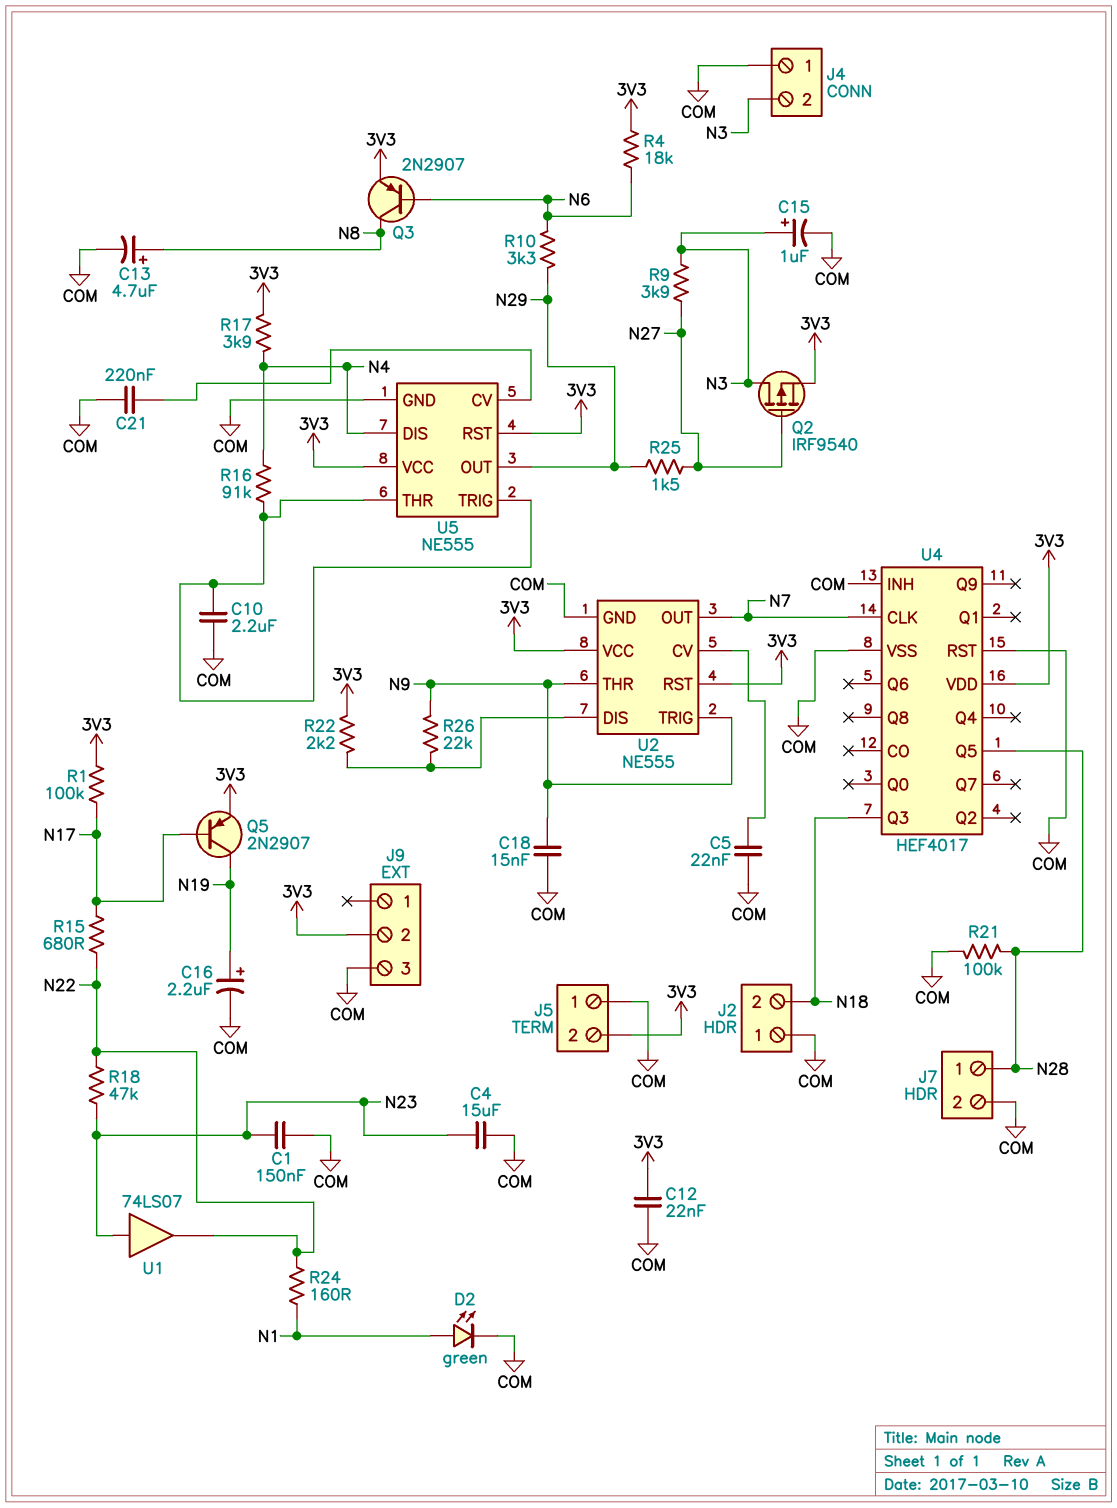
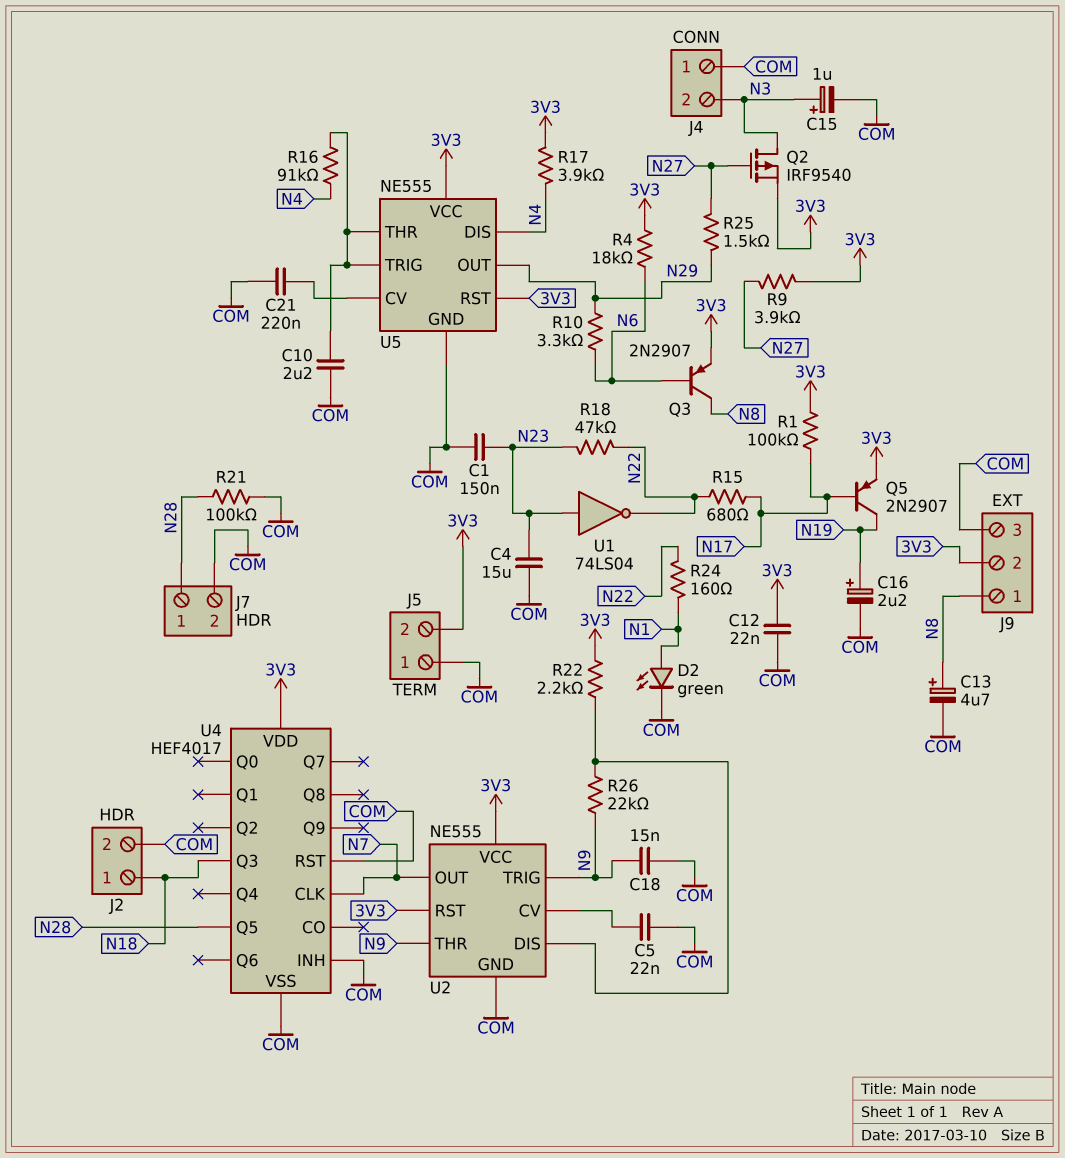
J2 pin 1: COM -> N18
J2 pin 2: N18 -> COM
J9 pin 1: none -> N8
R9: 3.9k (N3, N27) -> 3.9k (3V3, N27)
U1: buffer 74LS07 (in N23, out N22) -> NOT 74LS04 (in N23, out N22)

